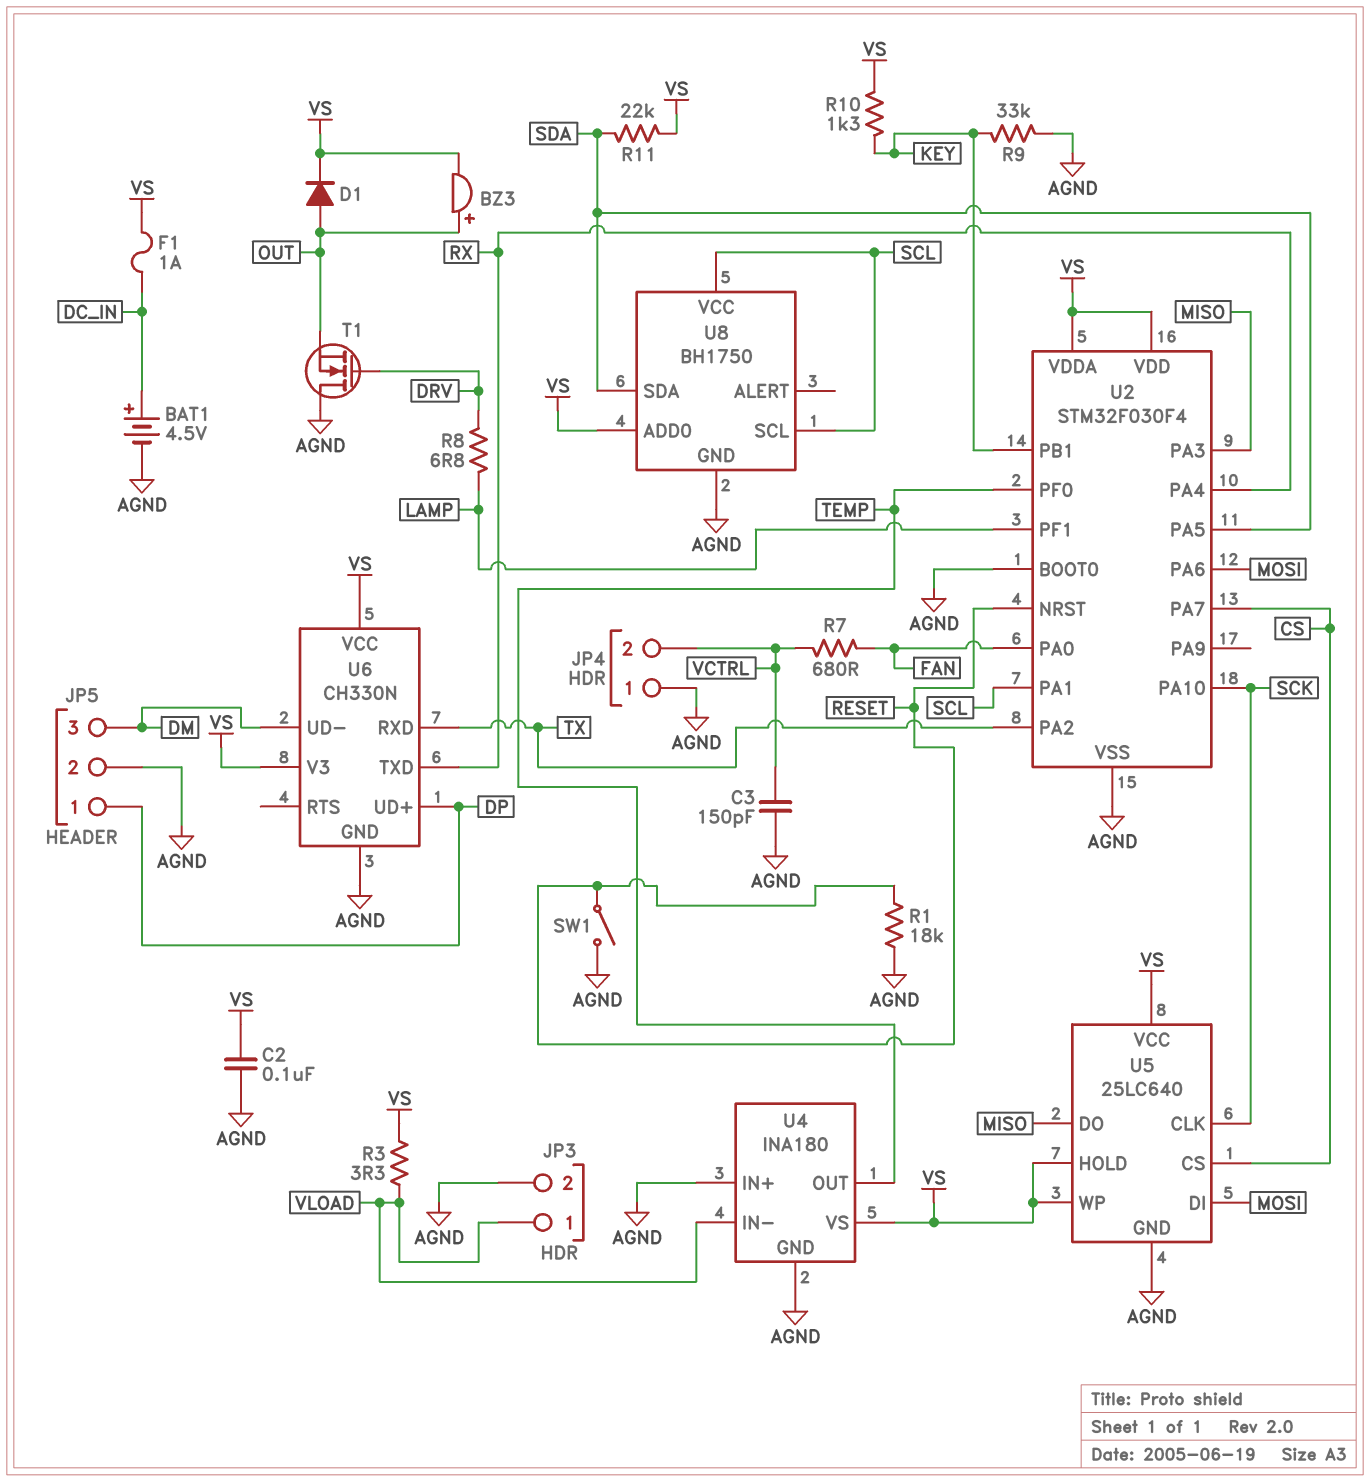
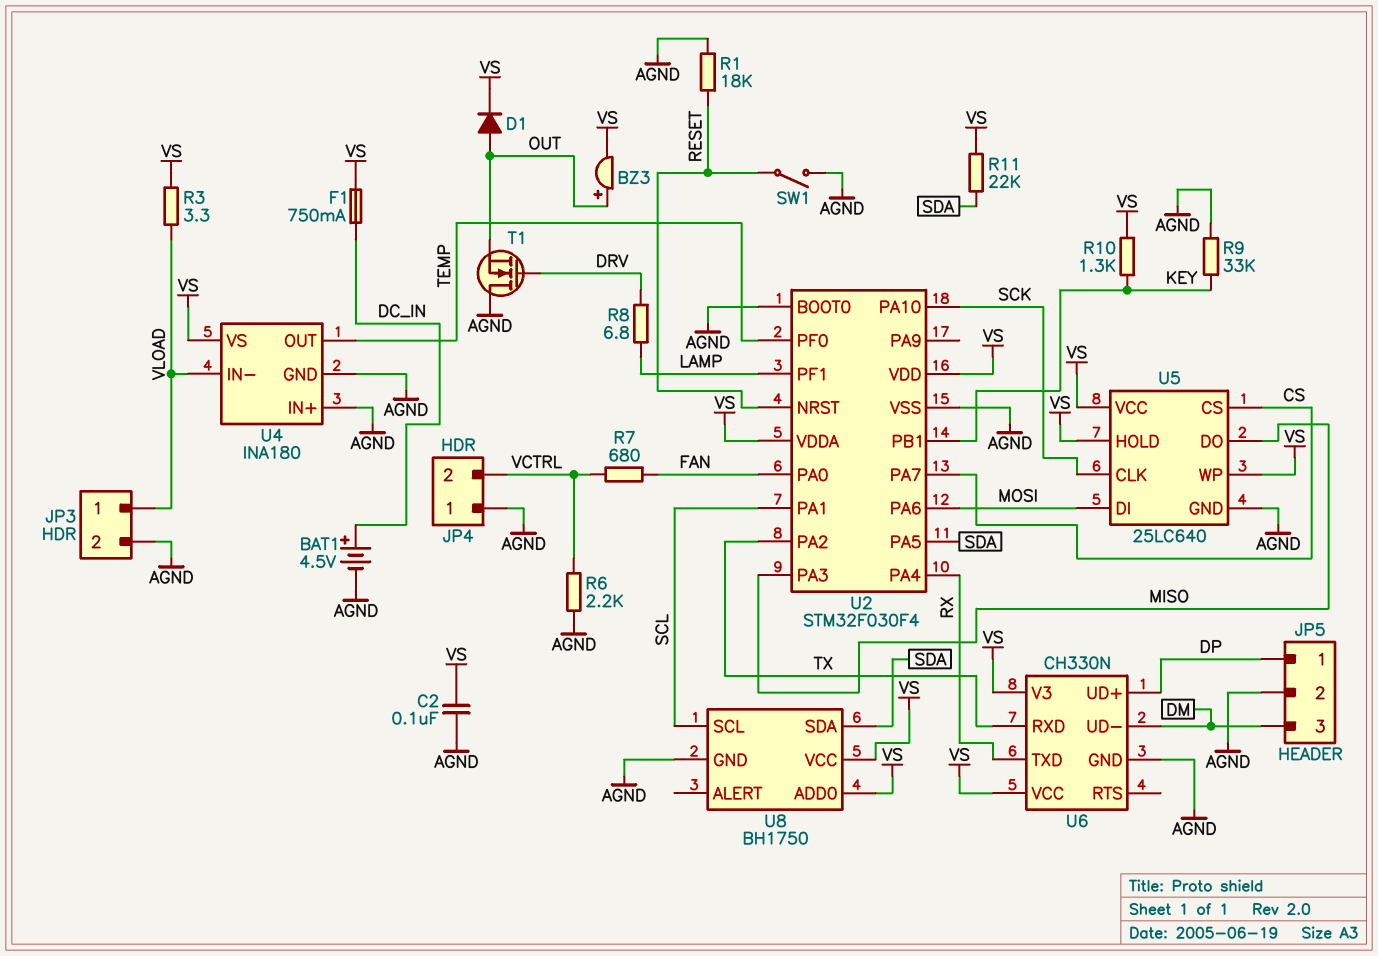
C3: 150pF (AGND, VCTRL) -> none
F1: 1A (DC_IN, VS) -> 750mA (DC_IN, VS)
R6: none -> 2.2k (AGND, VCTRL)
U8 pin VCC: SCL -> VS

